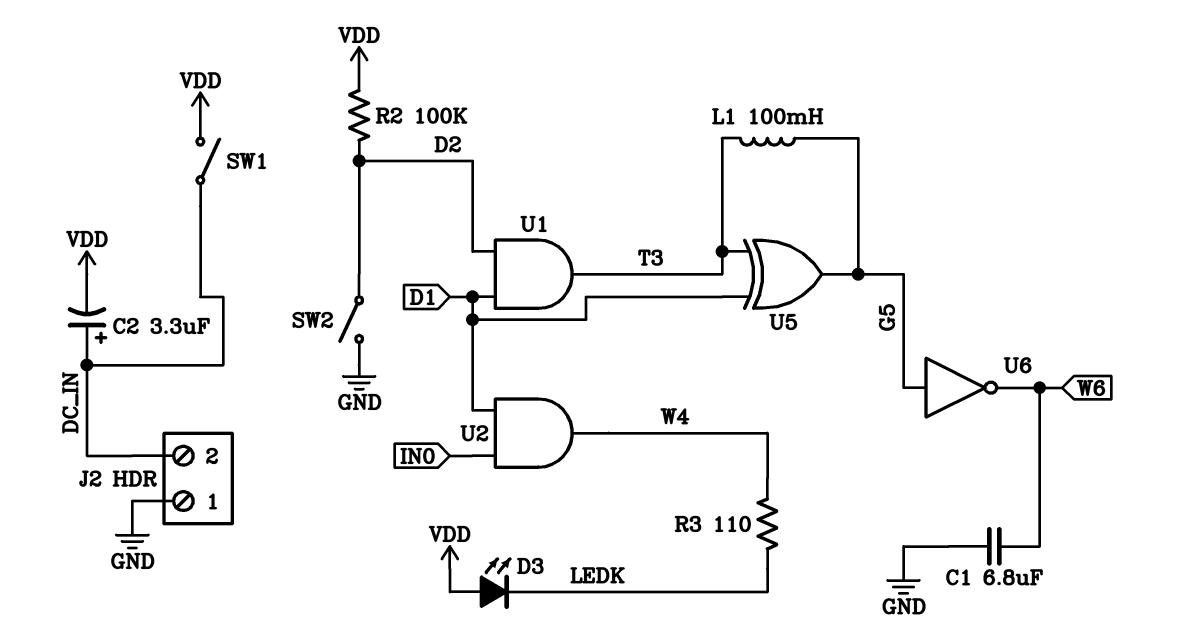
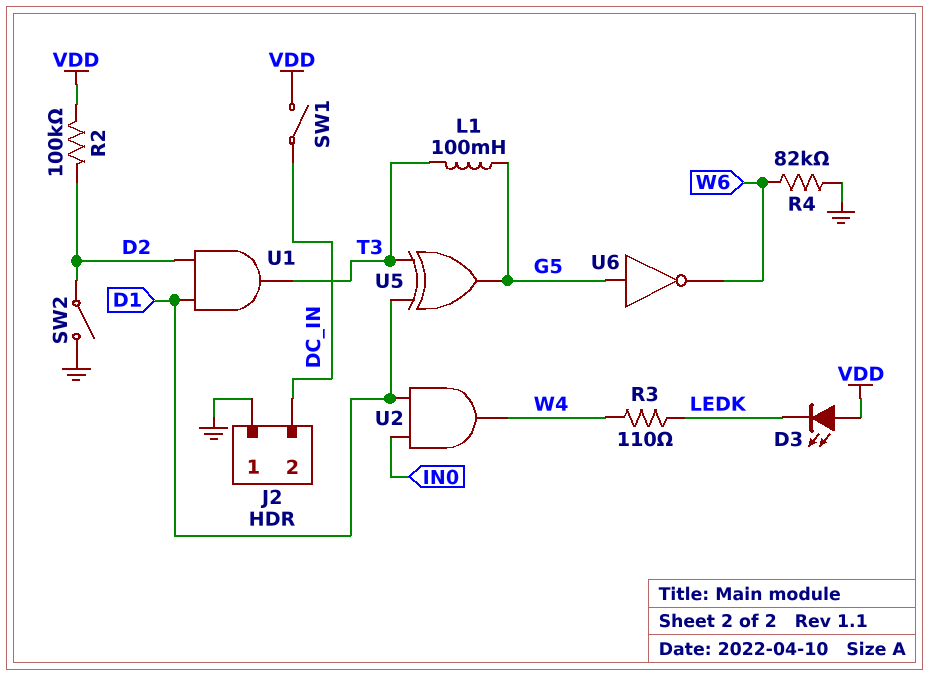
C1: 6.8uF (GND, W6) -> none
C2: 3.3uF (plus DC_IN, minus VDD) -> none
R4: none -> 82k (GND, W6)

